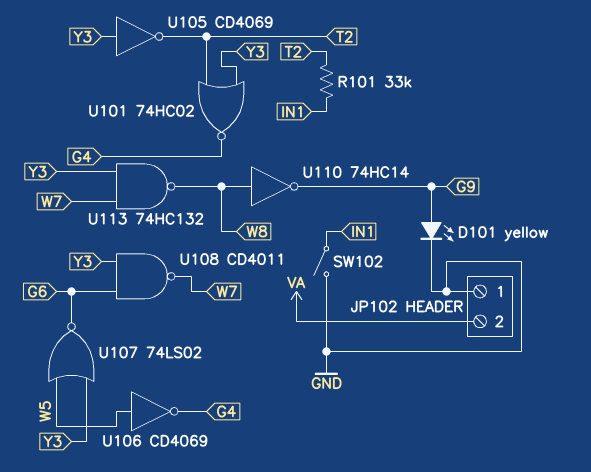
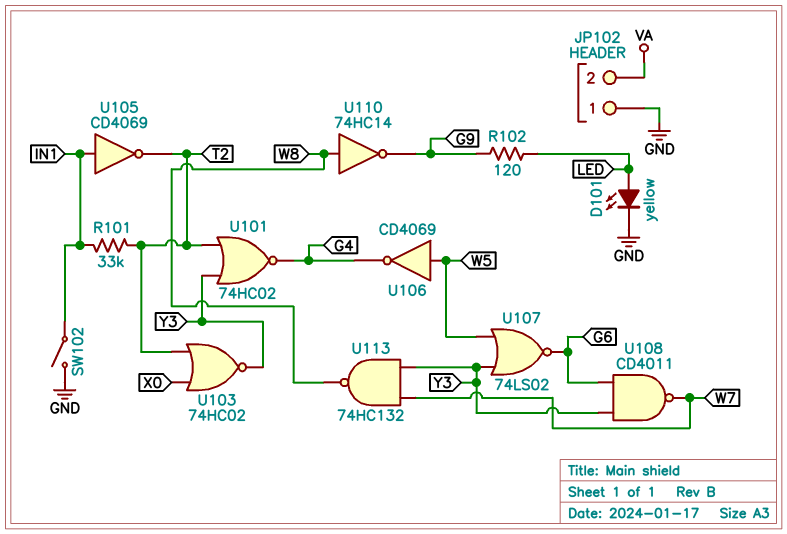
D101: LED yellow (A G9, K GND) -> LED yellow (A LED, K GND)
R102: none -> 120 (G9, LED)
U103: none -> NOR 74HC02 (in T2, in X0, out Y3)
U105: NOT CD4069 (in Y3, out T2) -> NOT CD4069 (in IN1, out T2)

